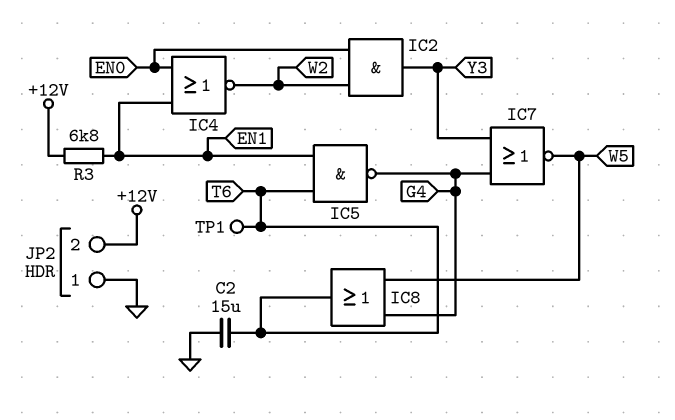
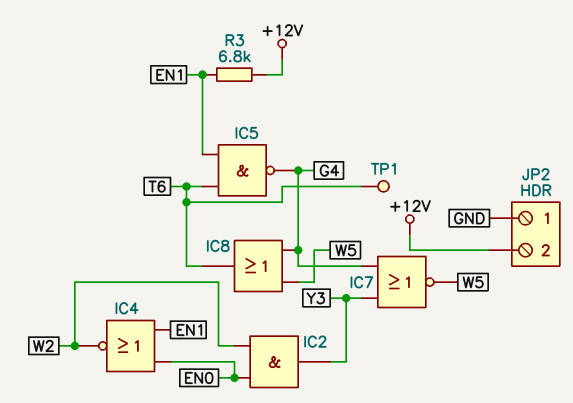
C2: 15uF (GND, T6) -> none

